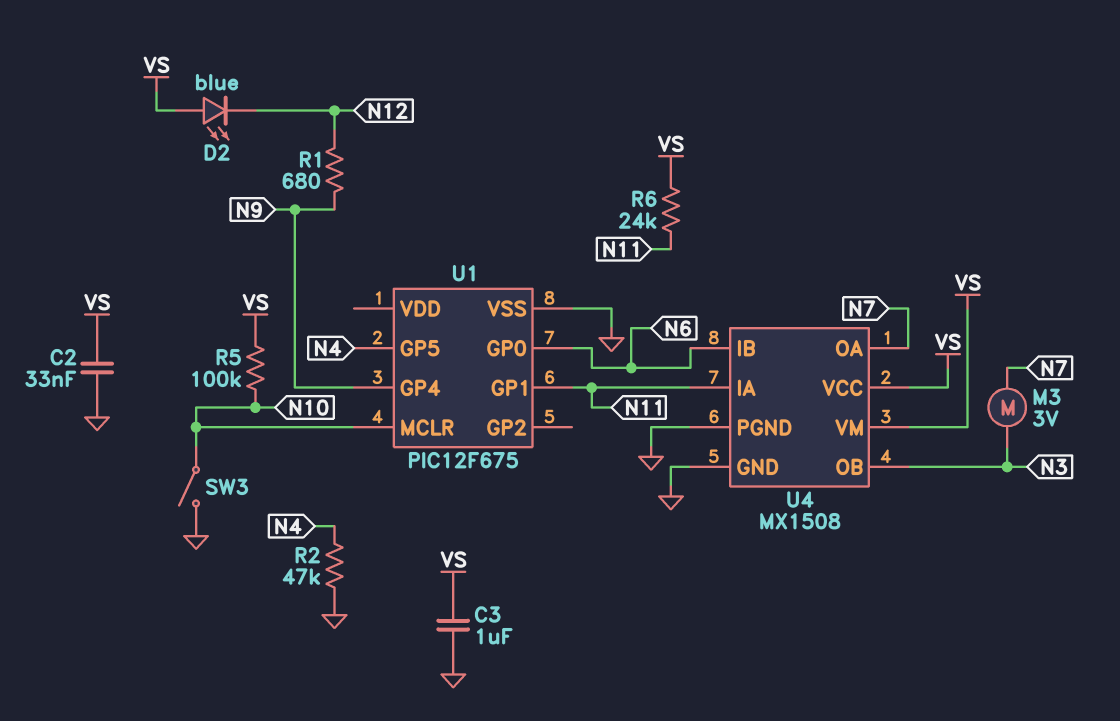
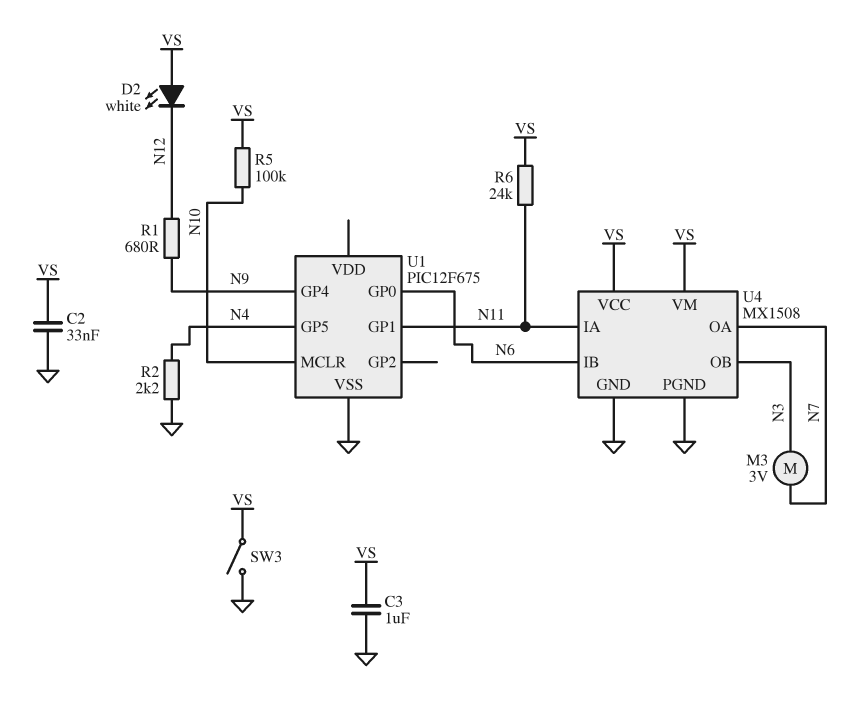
D2: LED blue (A VS, K N12) -> LED white (A VS, K N12)
R2: 47k (GND, N4) -> 2.2k (GND, N4)
SW3: switch (GND, N10) -> switch (GND, VS)

